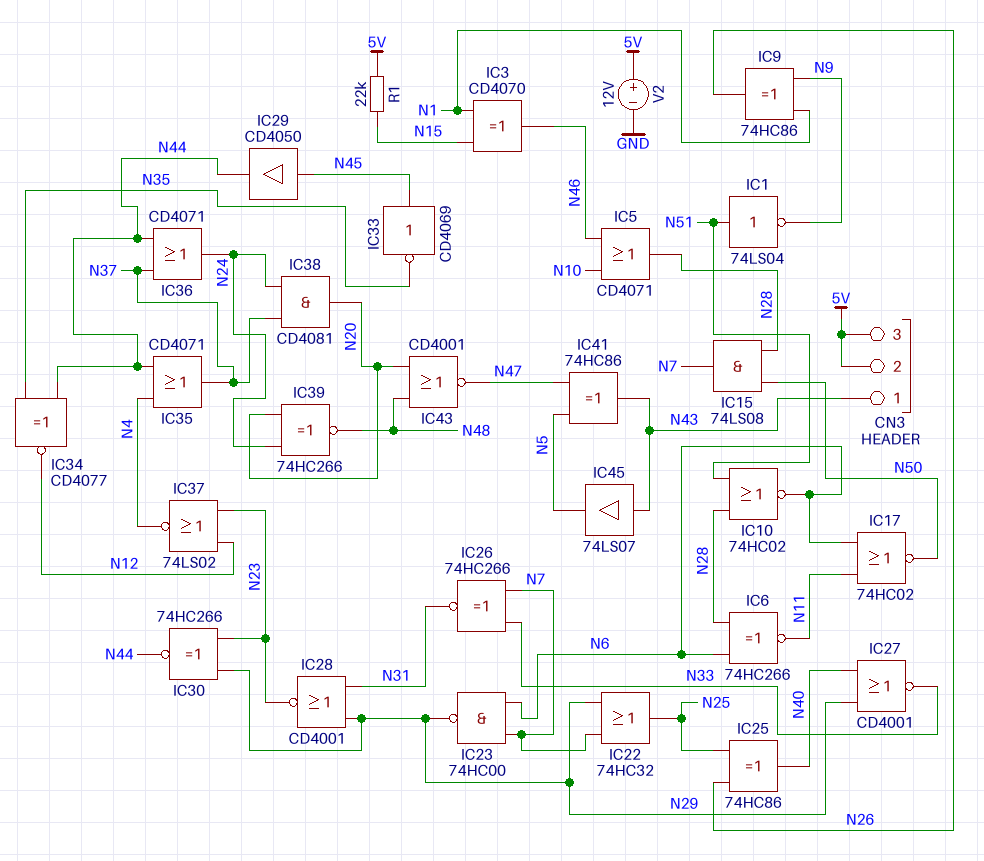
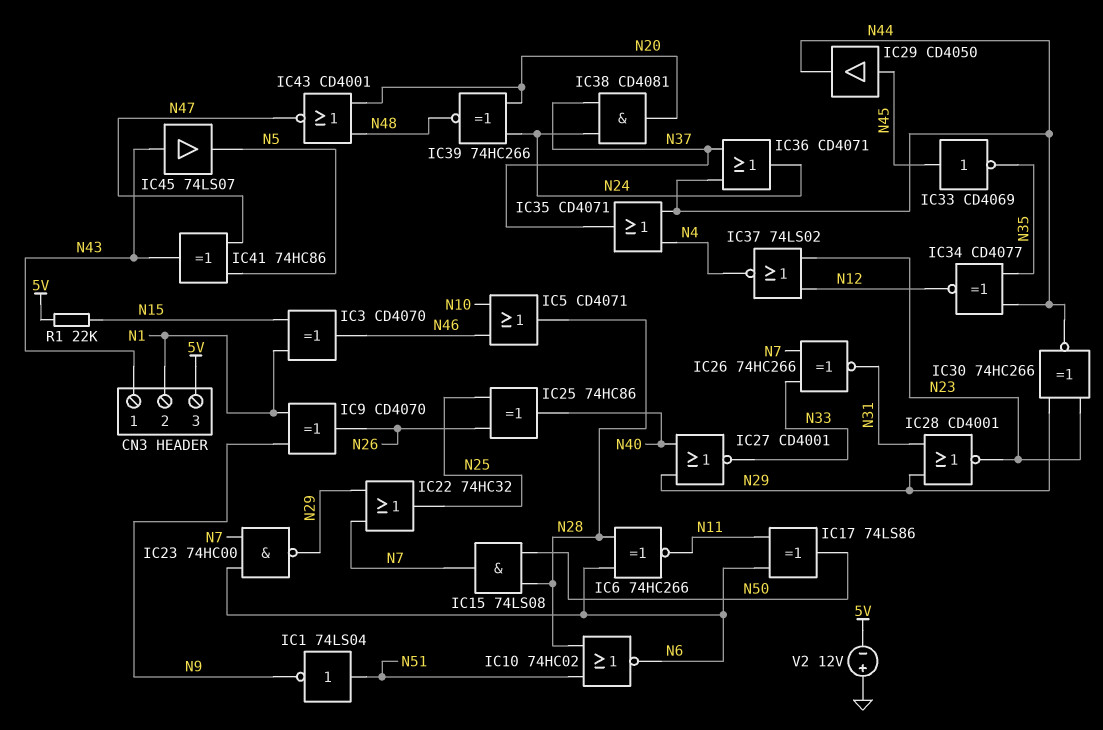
CN3 pin 2: 5V -> N1
IC9: XOR 74HC86 (in N1, in N9, out N26) -> XOR CD4070 (in N1, in N9, out N26)
IC17: NOR 74HC02 (in N6, in N11, out N50) -> XOR 74LS86 (in N6, in N11, out N50)
V2: 12V (plus 5V, minus GND) -> 12V (plus GND, minus 5V)

